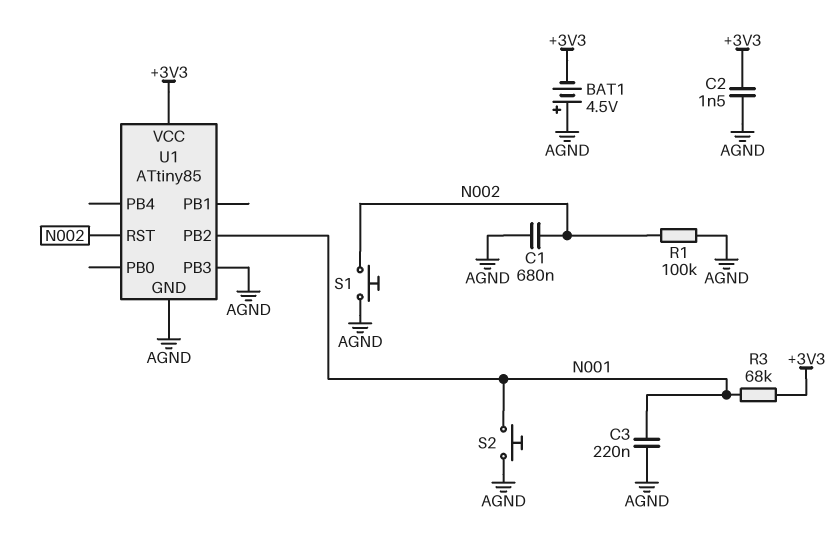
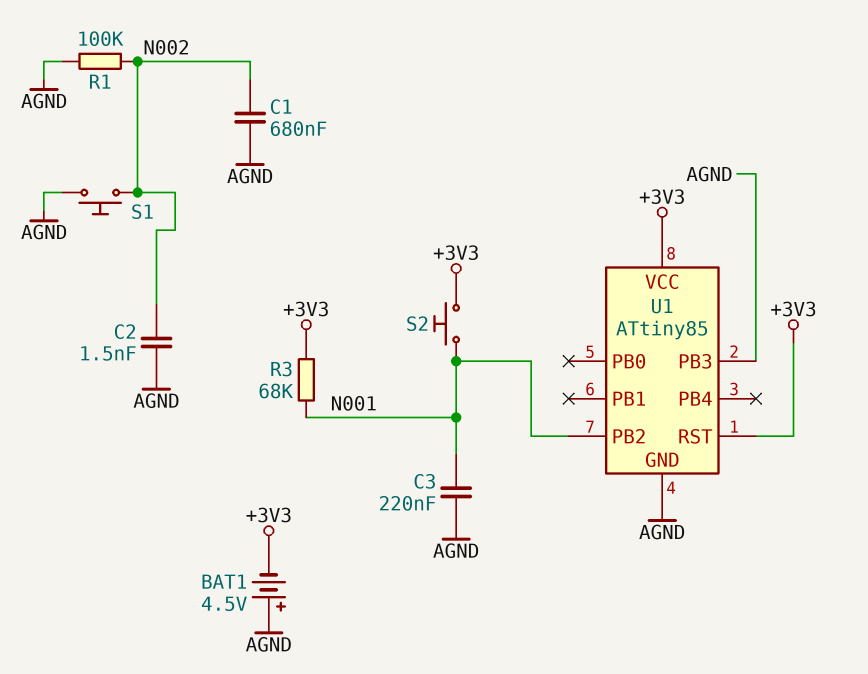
C2: 1.5nF (+3V3, AGND) -> 1.5nF (AGND, N002)
S2: button (AGND, N001) -> button (+3V3, N001)
U1 pin RST: N002 -> +3V3

